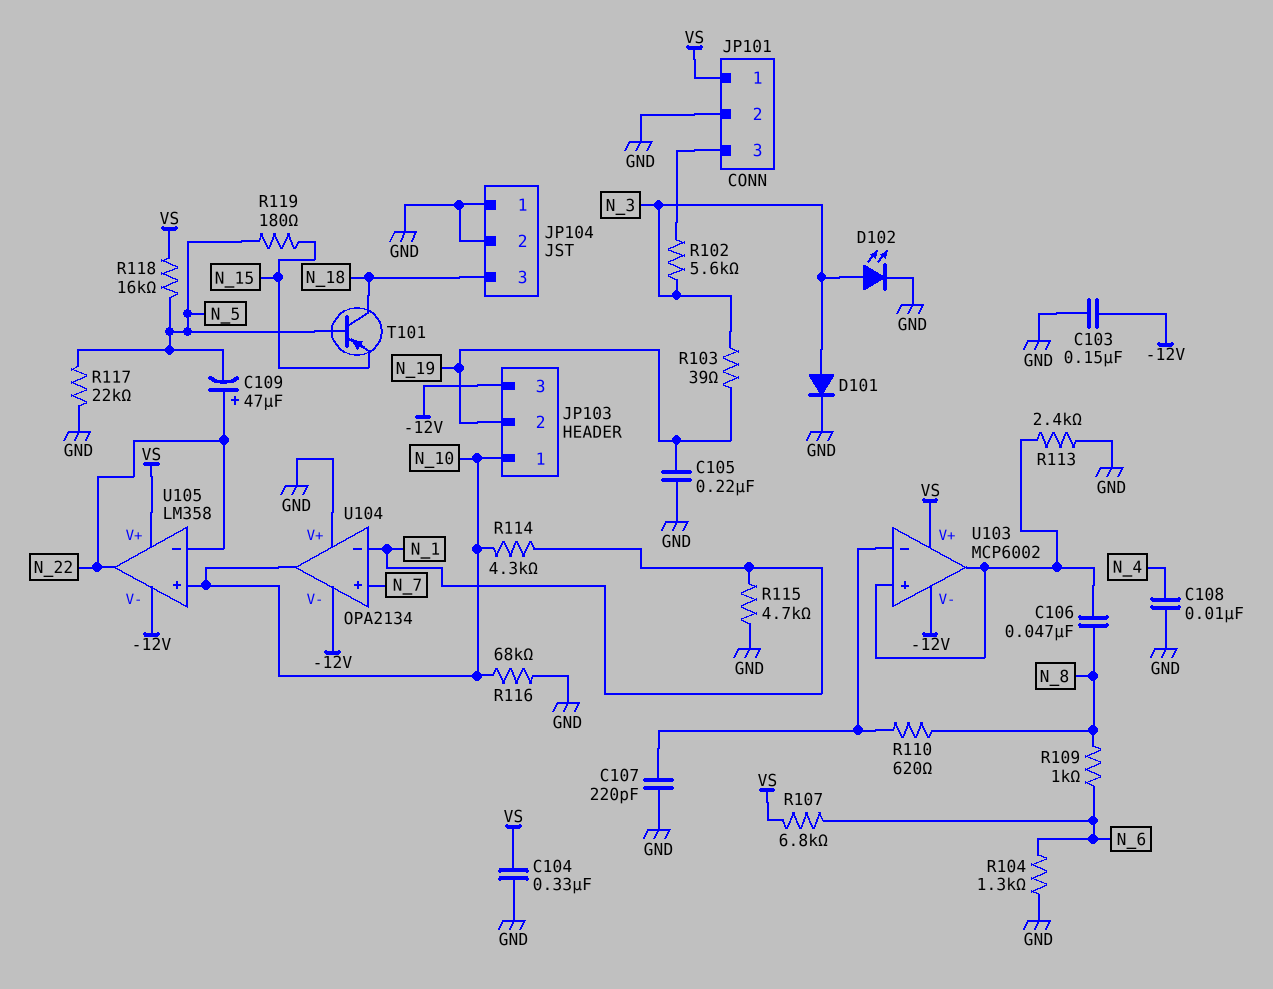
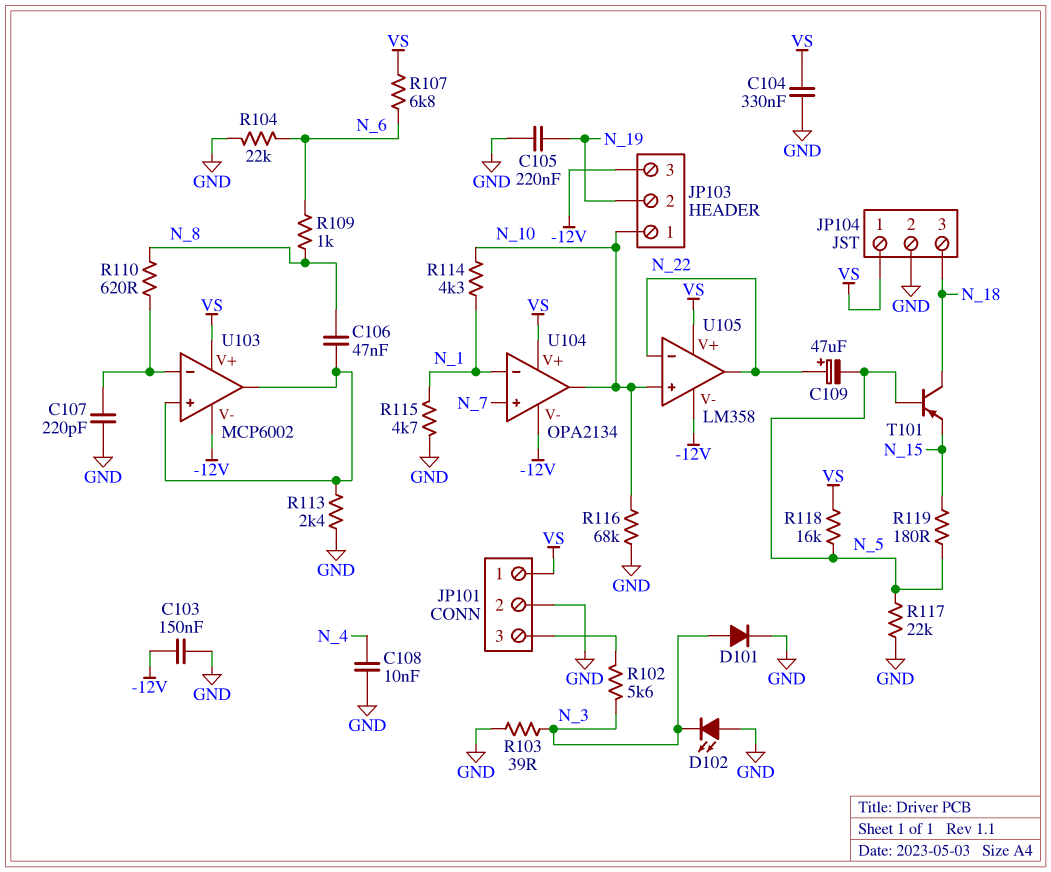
D102: LED (A N_3, K GND) -> LED (A GND, K N_3)
JP104 pin 1: GND -> VS
R103: 39 (N_3, N_19) -> 39 (GND, N_3)
R104: 1.3k (GND, N_6) -> 22k (GND, N_6)
U104 pin V+: GND -> VS

